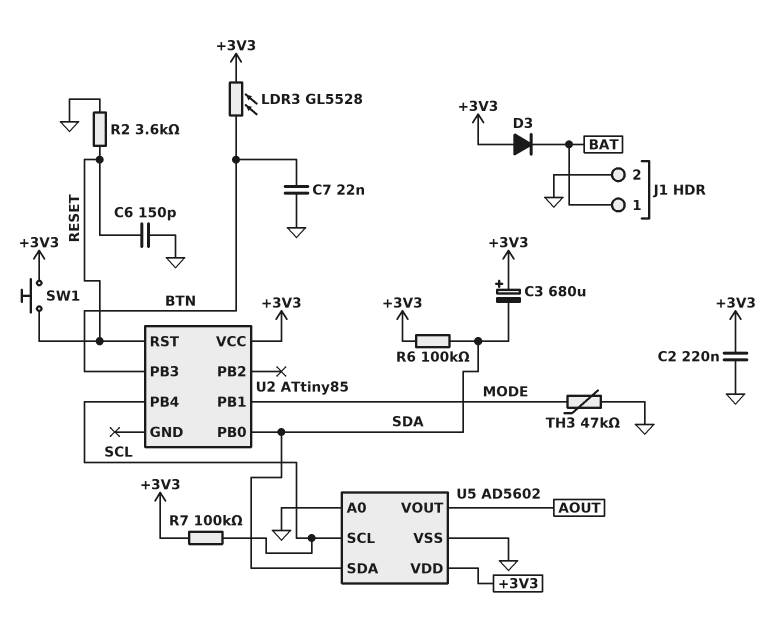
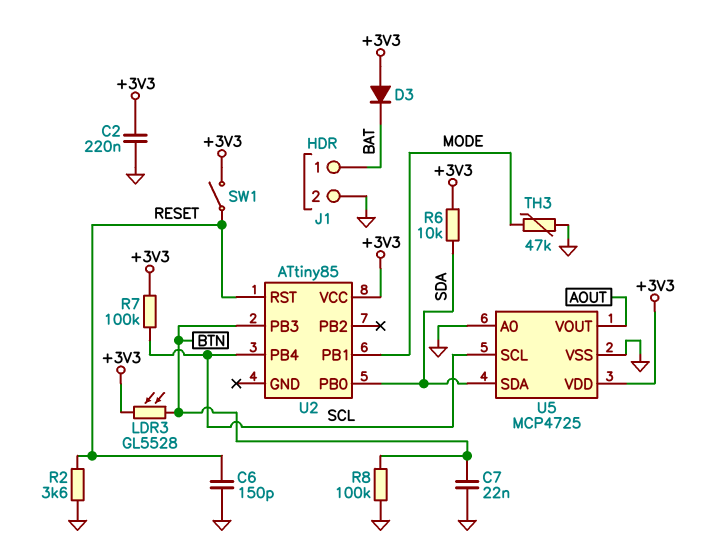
C3: 680uF (plus +3V3, minus SDA) -> none
R6: 100k (+3V3, SDA) -> 10k (+3V3, SDA)
R8: none -> 100k (BTN, GND)
SW1: button (+3V3, RESET) -> switch (+3V3, RESET)
U5: AD5602 -> MCP4725

